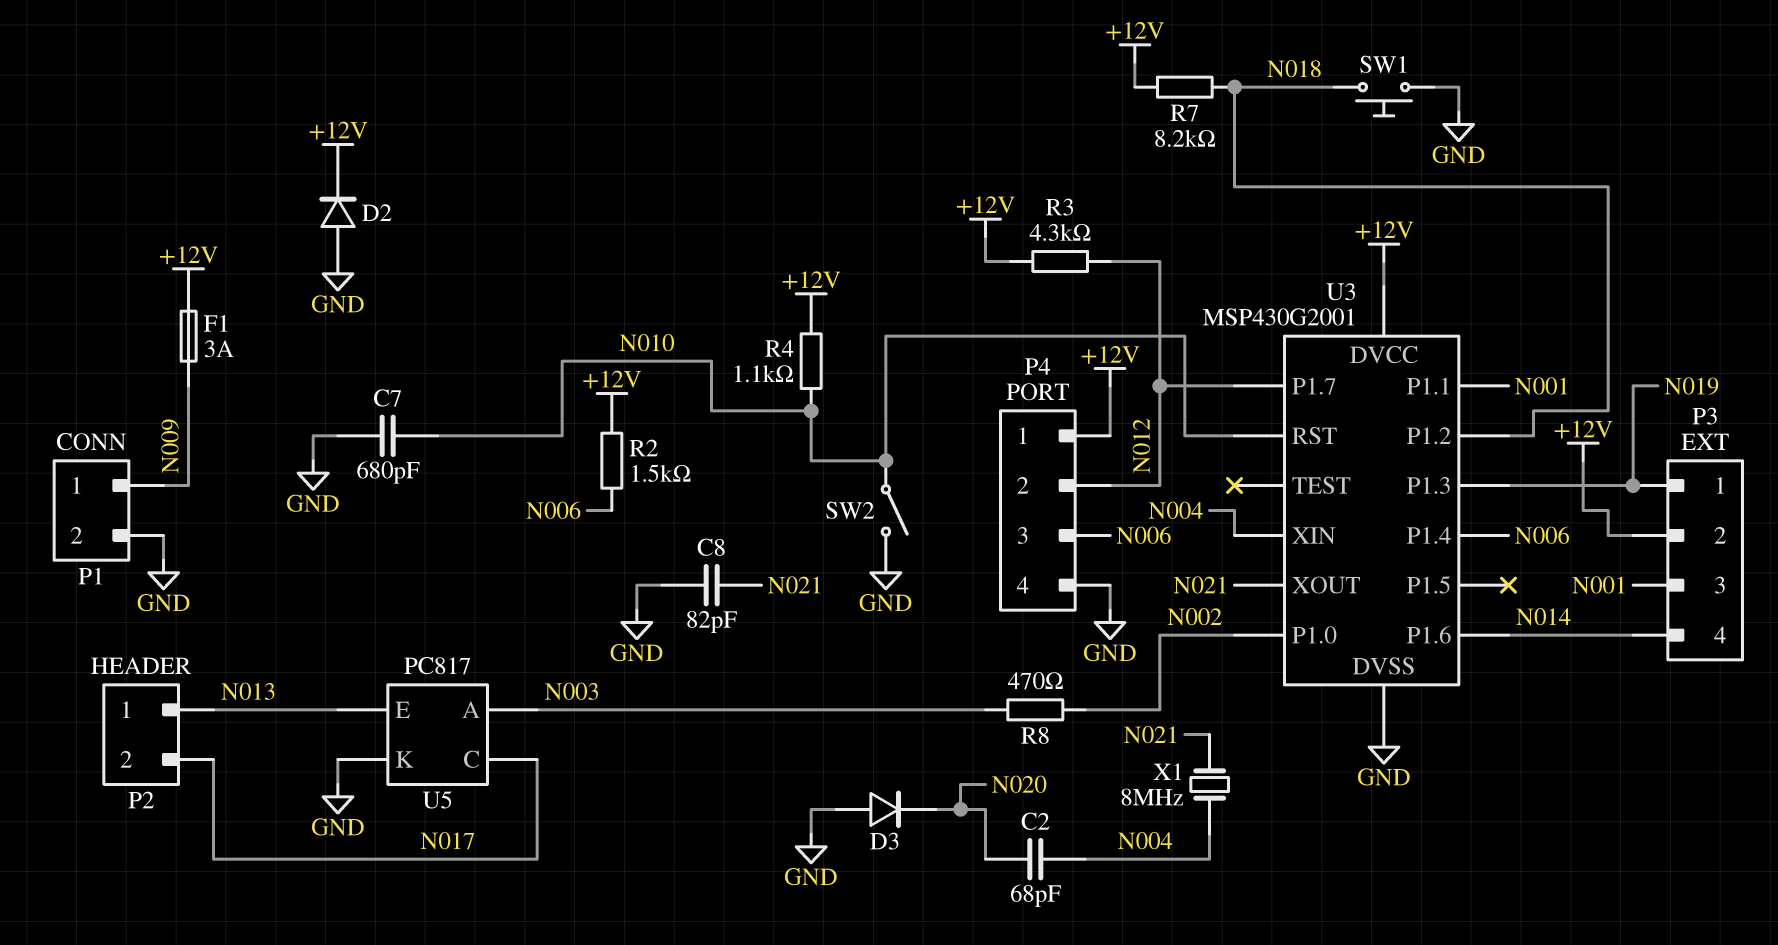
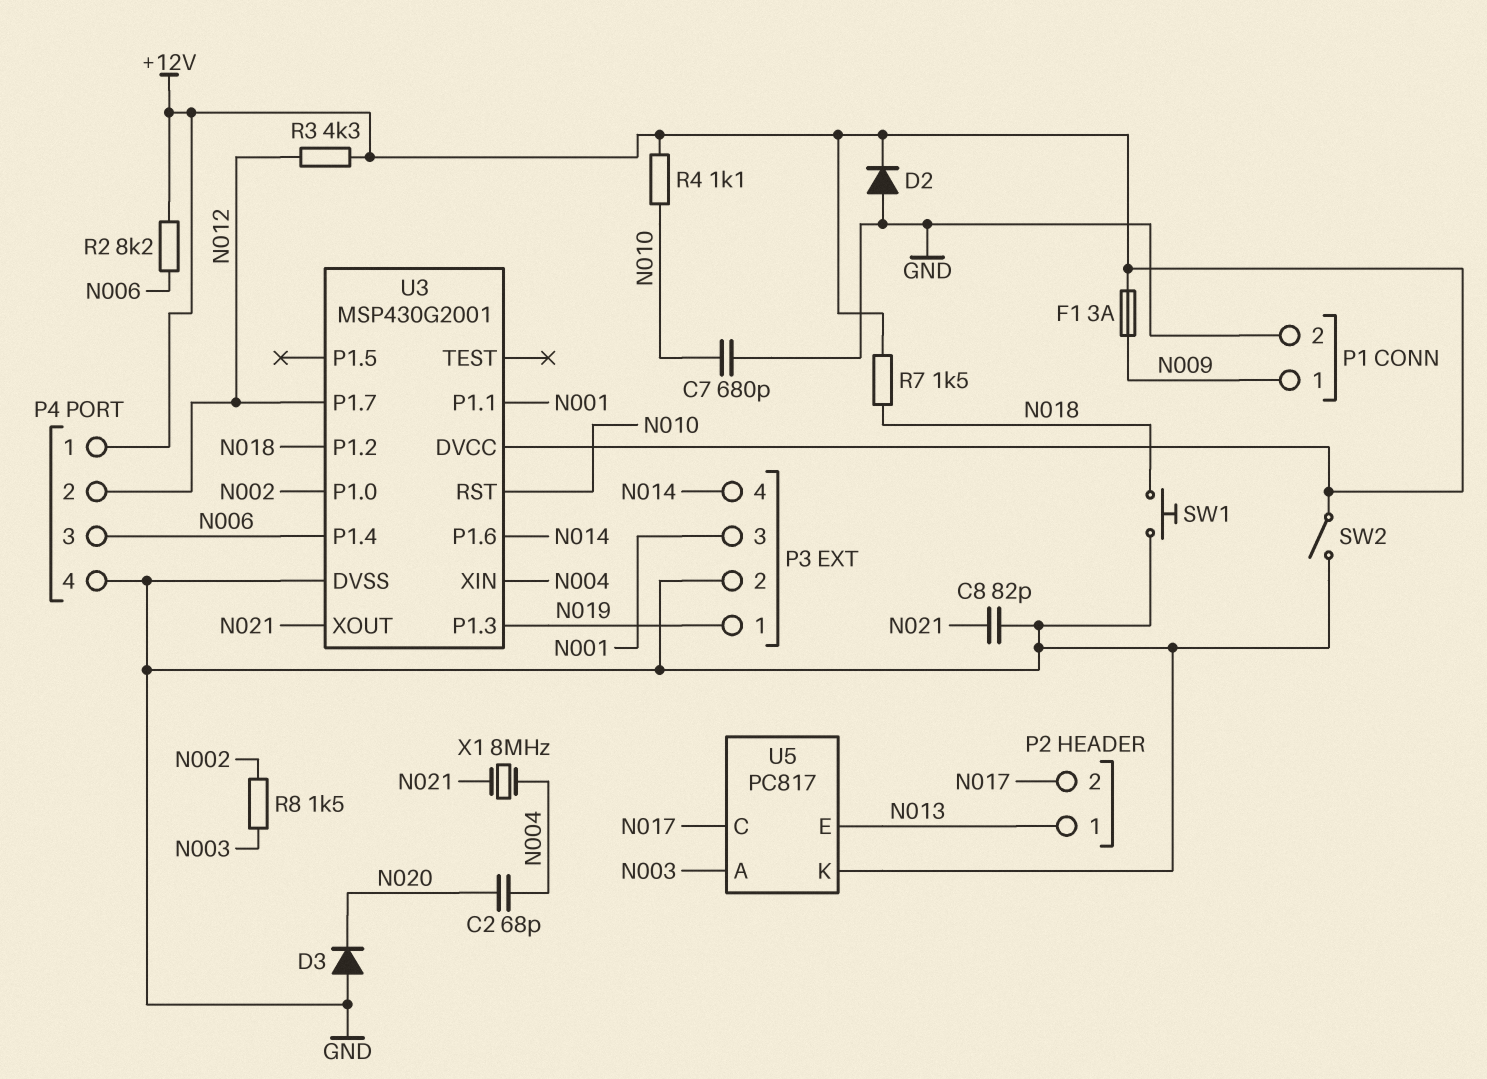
P3 pin 2: +12V -> GND
R2: 1.5k (+12V, N006) -> 8.2k (+12V, N006)
R7: 8.2k (+12V, N018) -> 1.5k (+12V, N018)
R8: 470 (N002, N003) -> 1.5k (N002, N003)
SW2: switch (GND, N010) -> switch (+12V, GND)

